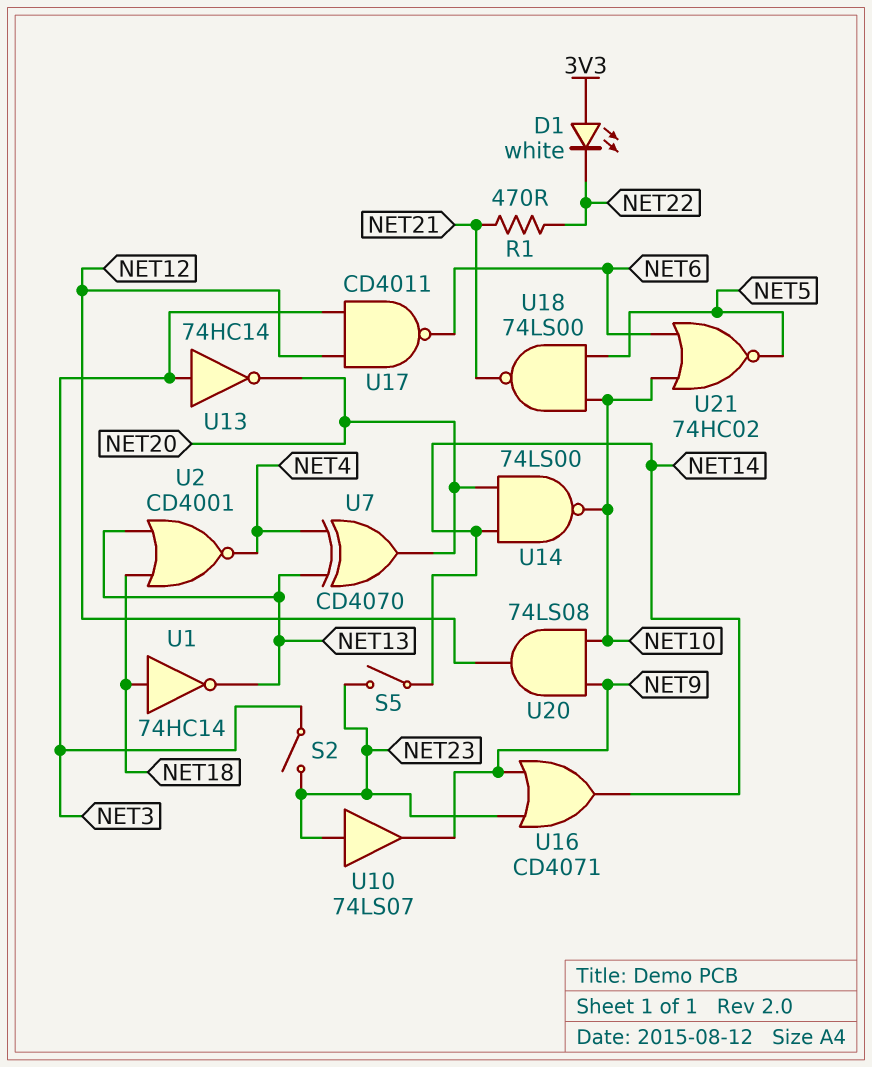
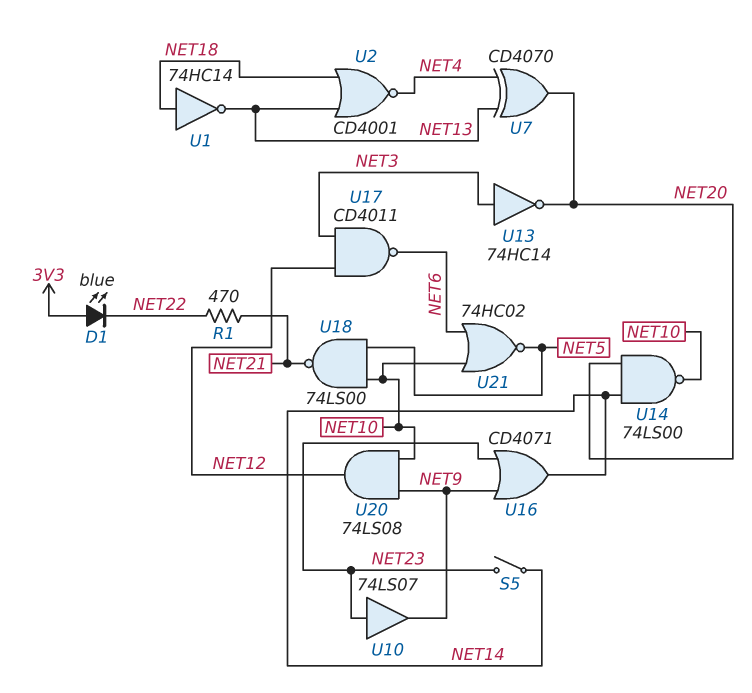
D1: LED white (A 3V3, K NET22) -> LED blue (A 3V3, K NET22)
S2: switch (NET3, NET23) -> none

